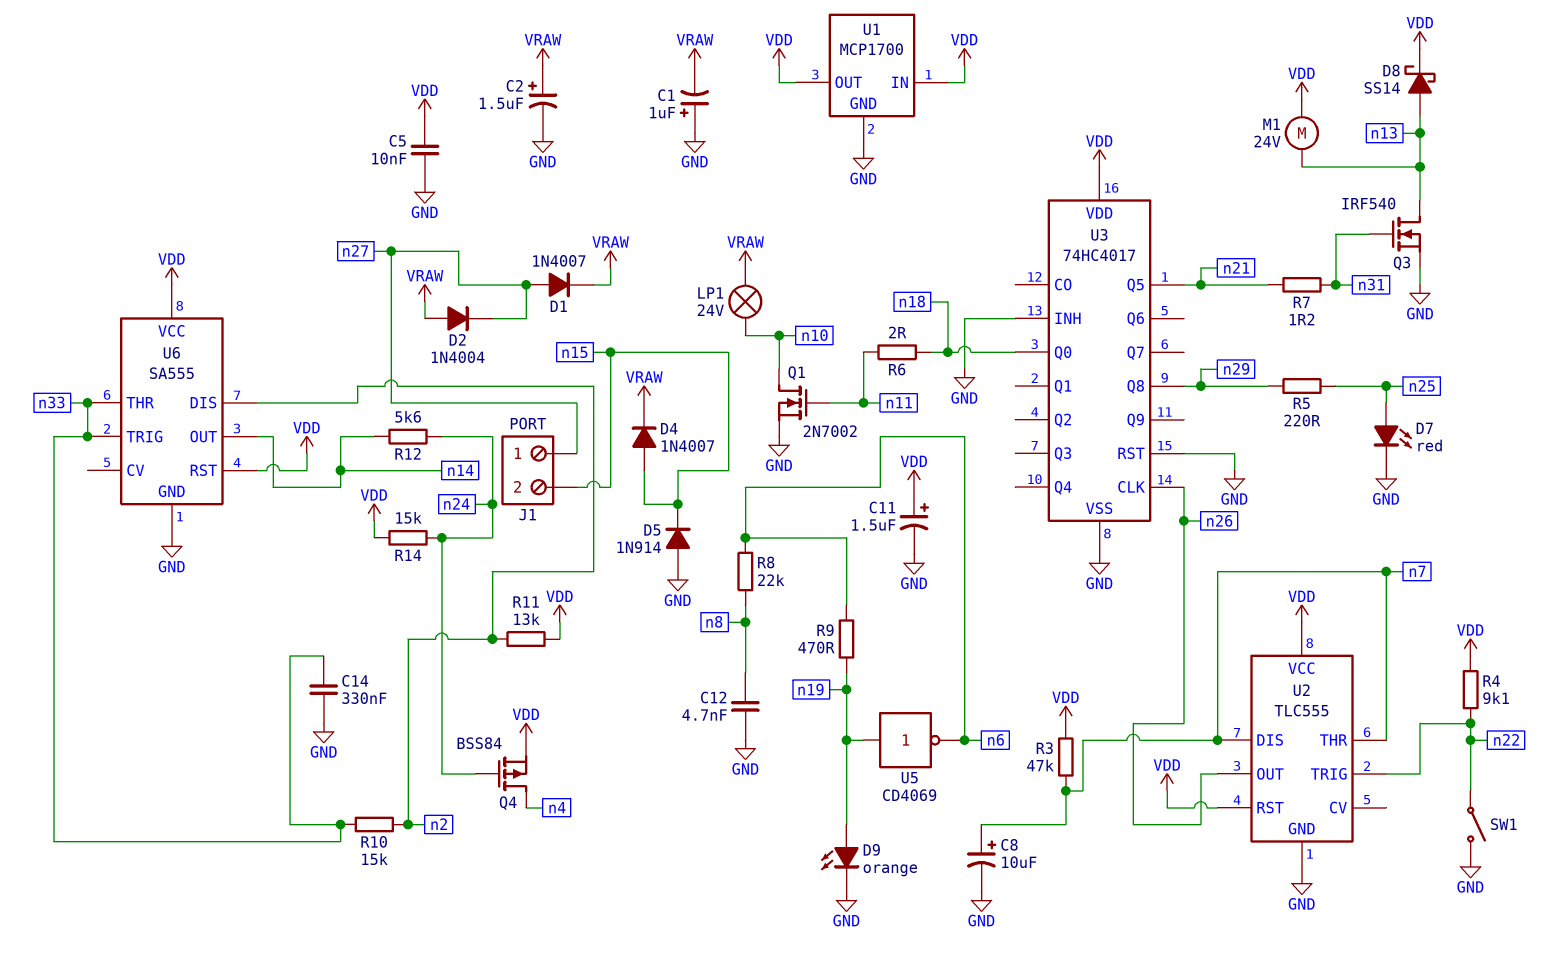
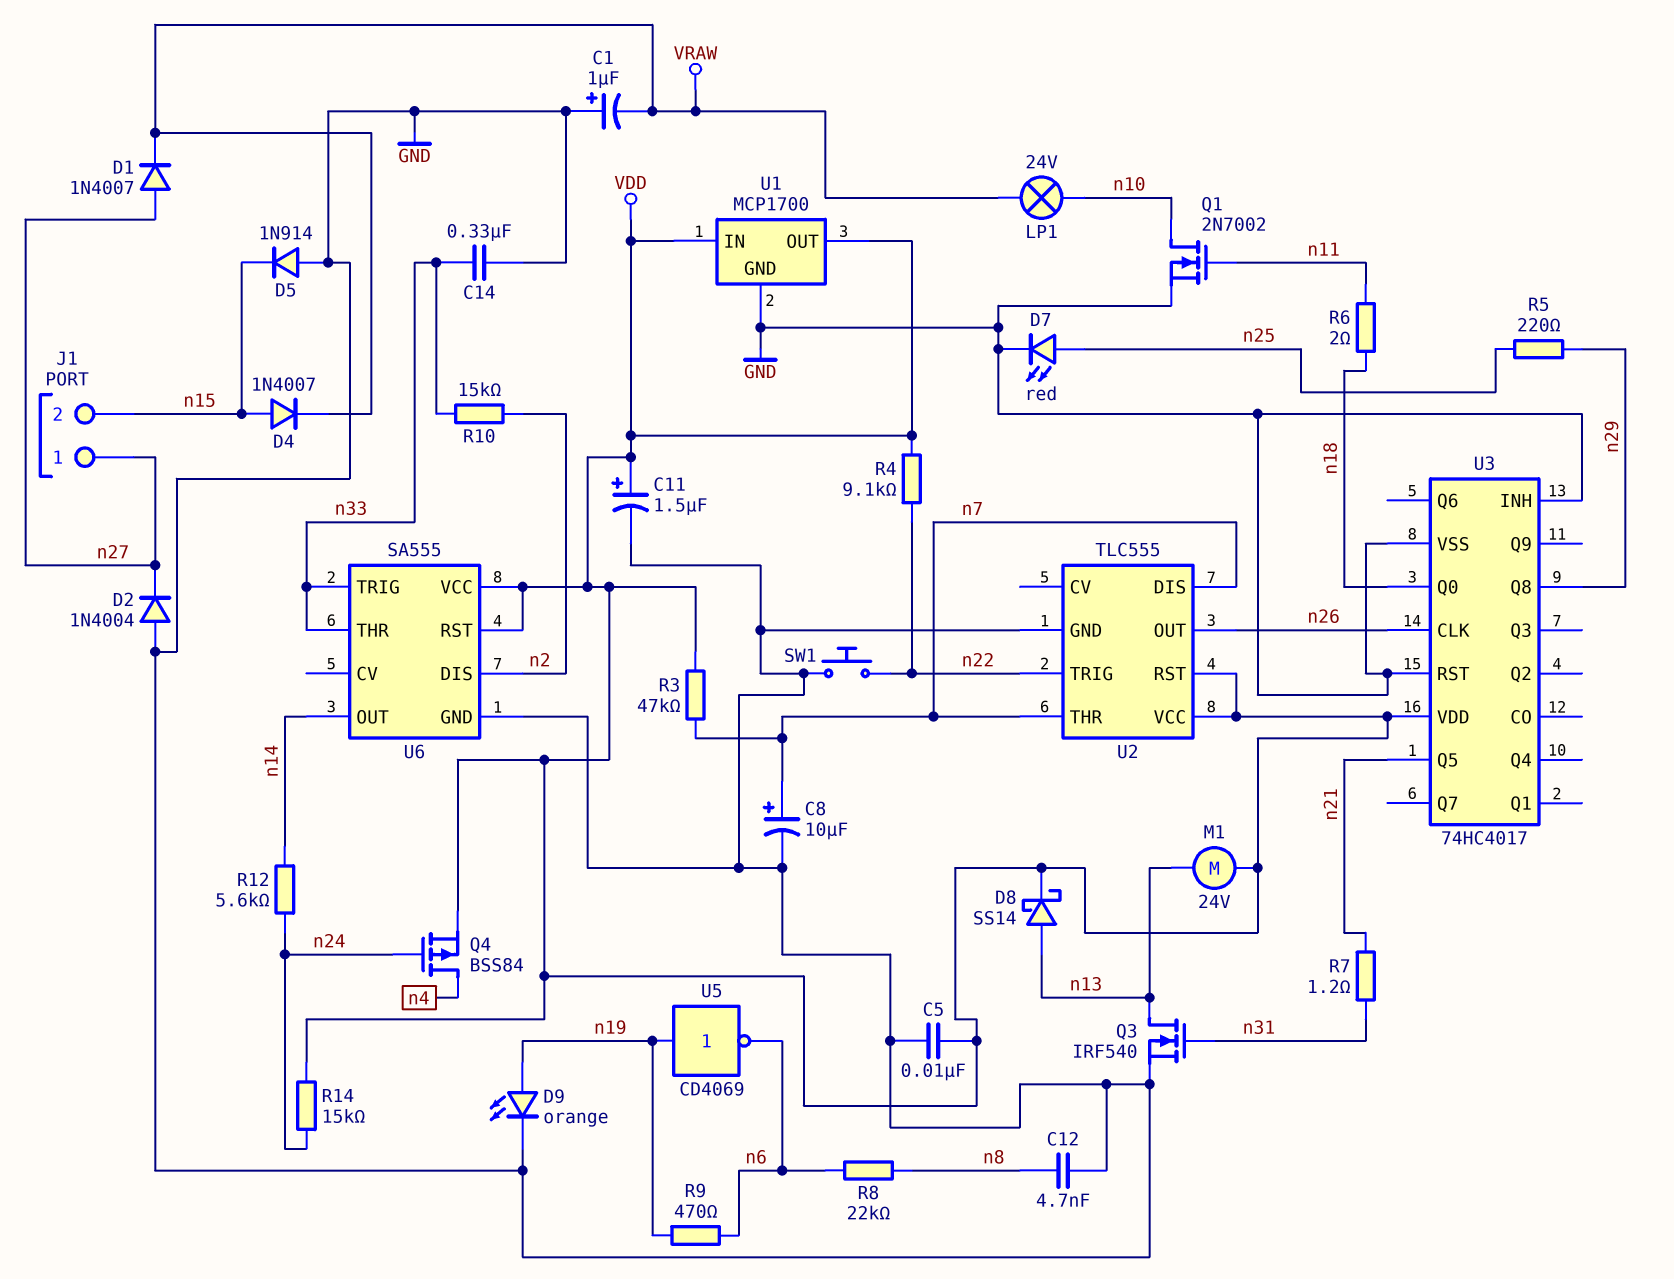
C2: 1.5uF (plus VRAW, minus GND) -> none
D2: diode 1N4004 (A VRAW, K n27) -> diode 1N4004 (A GND, K n27)
R11: 13k (VDD, n2) -> none
SW1: switch (GND, n22) -> button (GND, n22)

